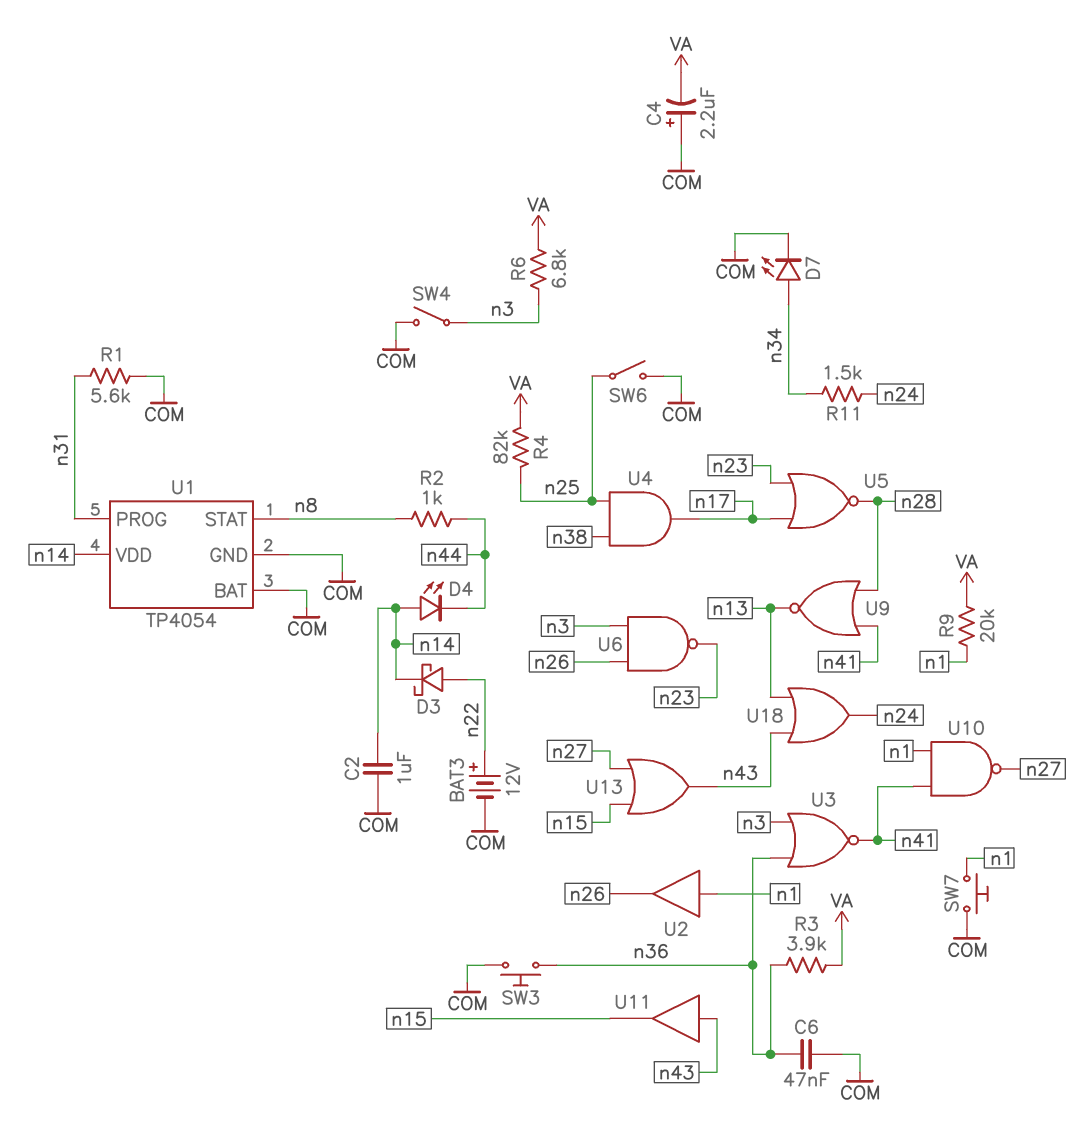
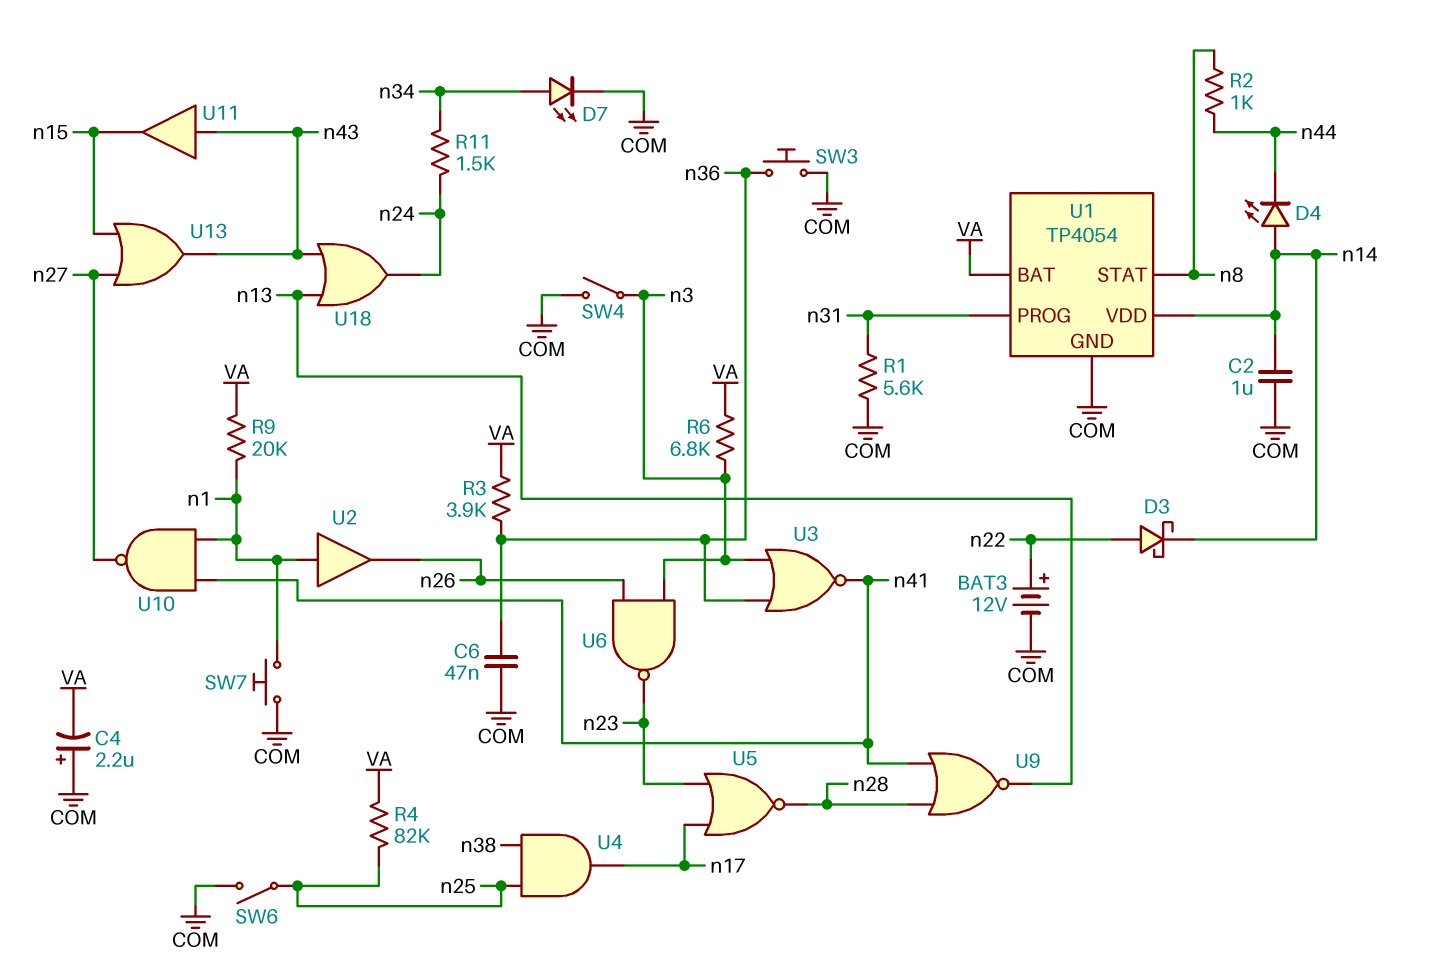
U1 pin BAT: COM -> VA

